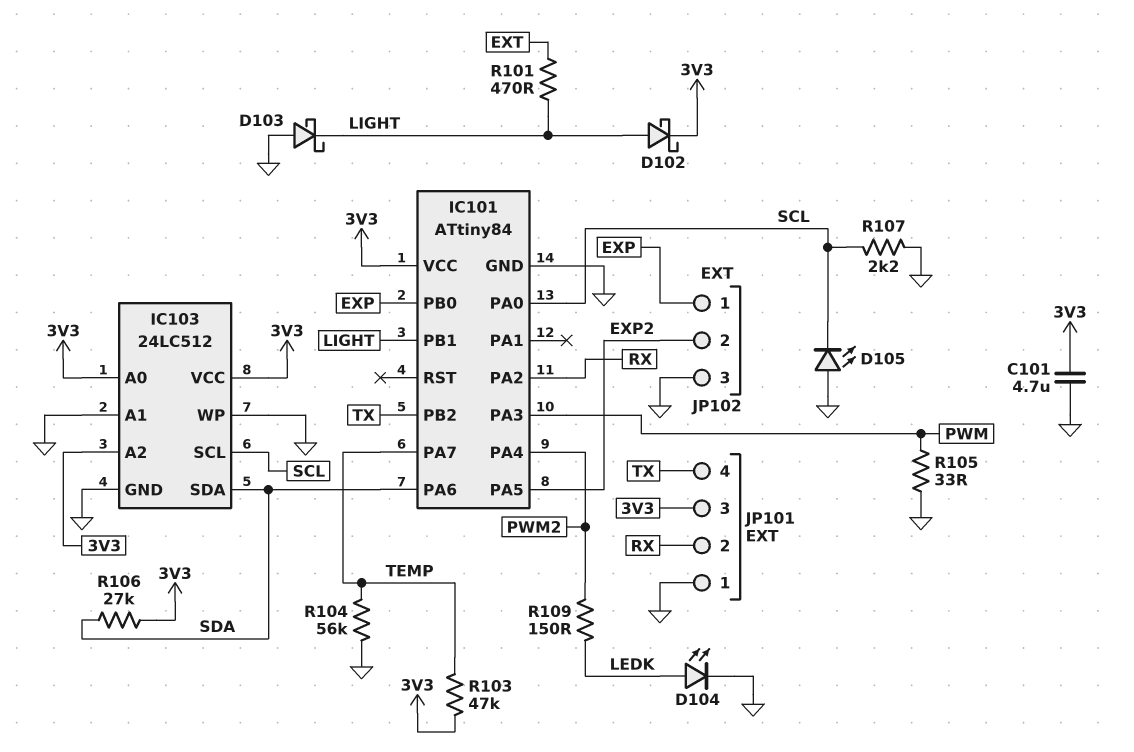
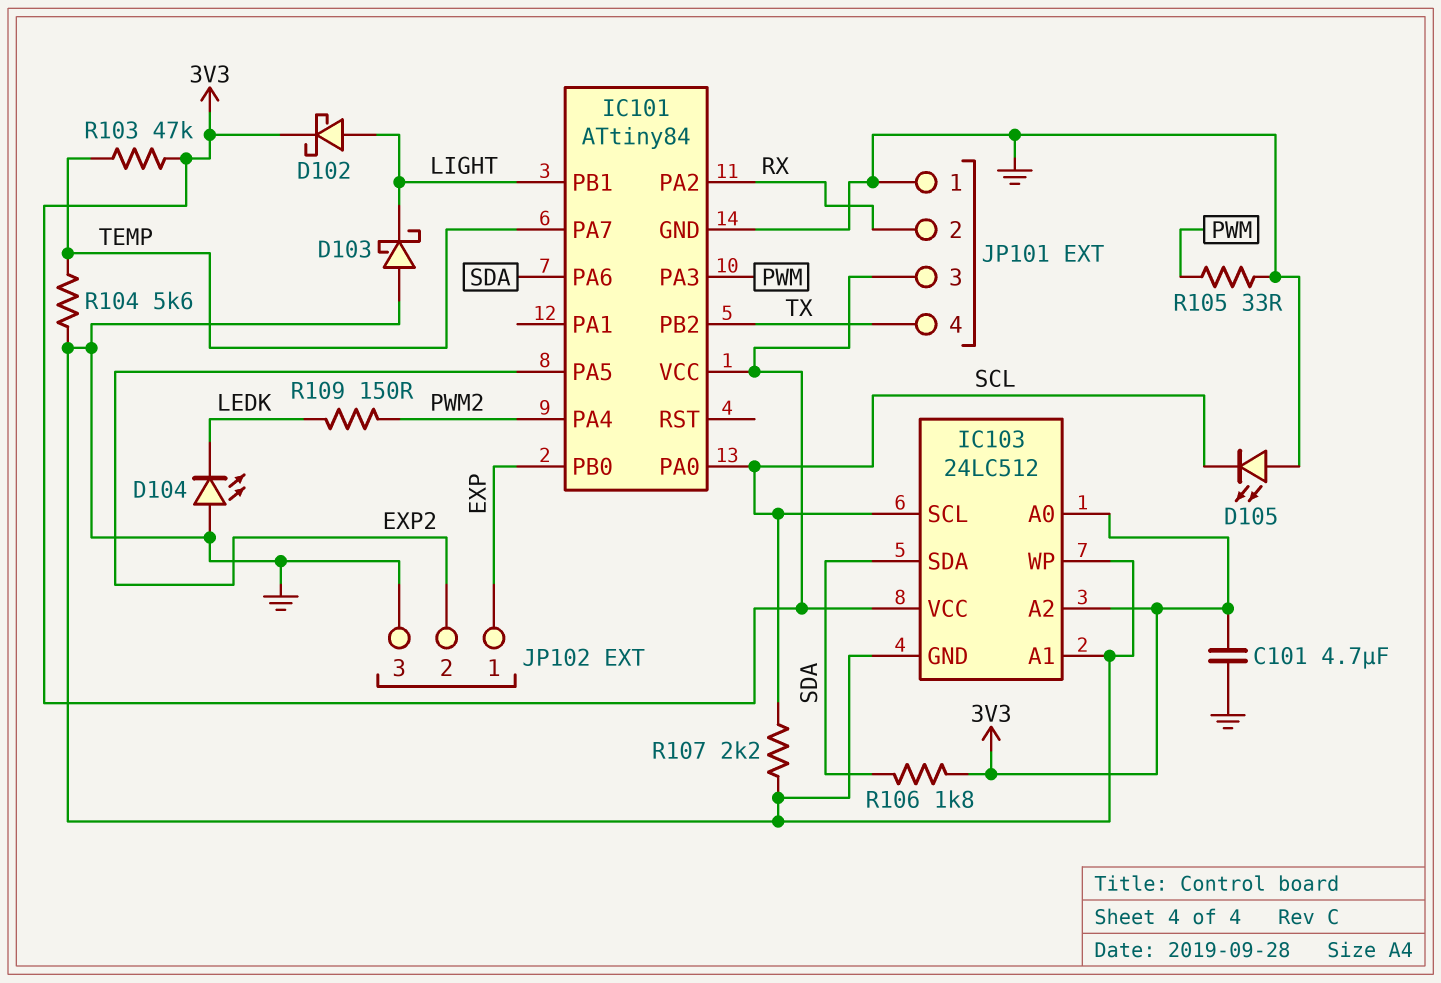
D104: LED (A LEDK, K GND) -> LED (A GND, K LEDK)
R101: 470 (EXT, LIGHT) -> none
R104: 56k (GND, TEMP) -> 5.6k (GND, TEMP)
R106: 27k (3V3, SDA) -> 1.8k (3V3, SDA)

